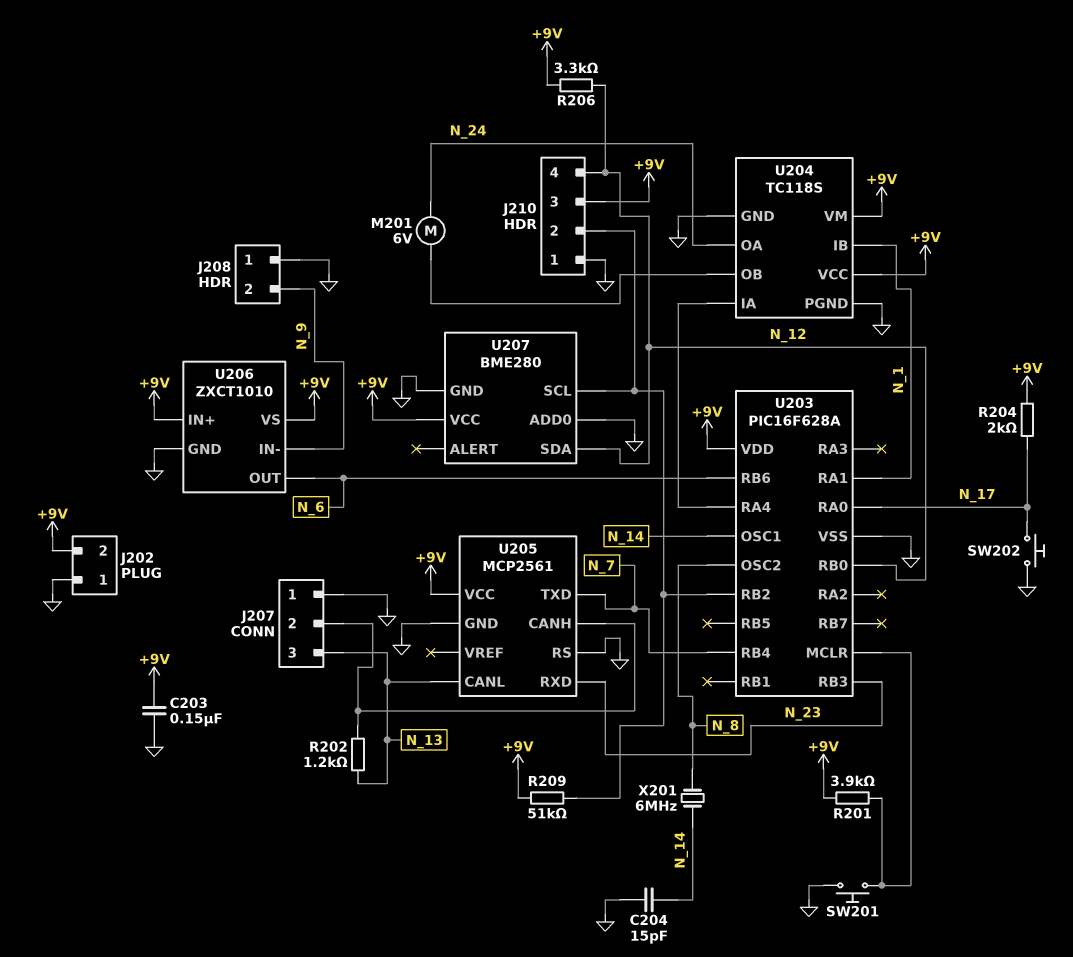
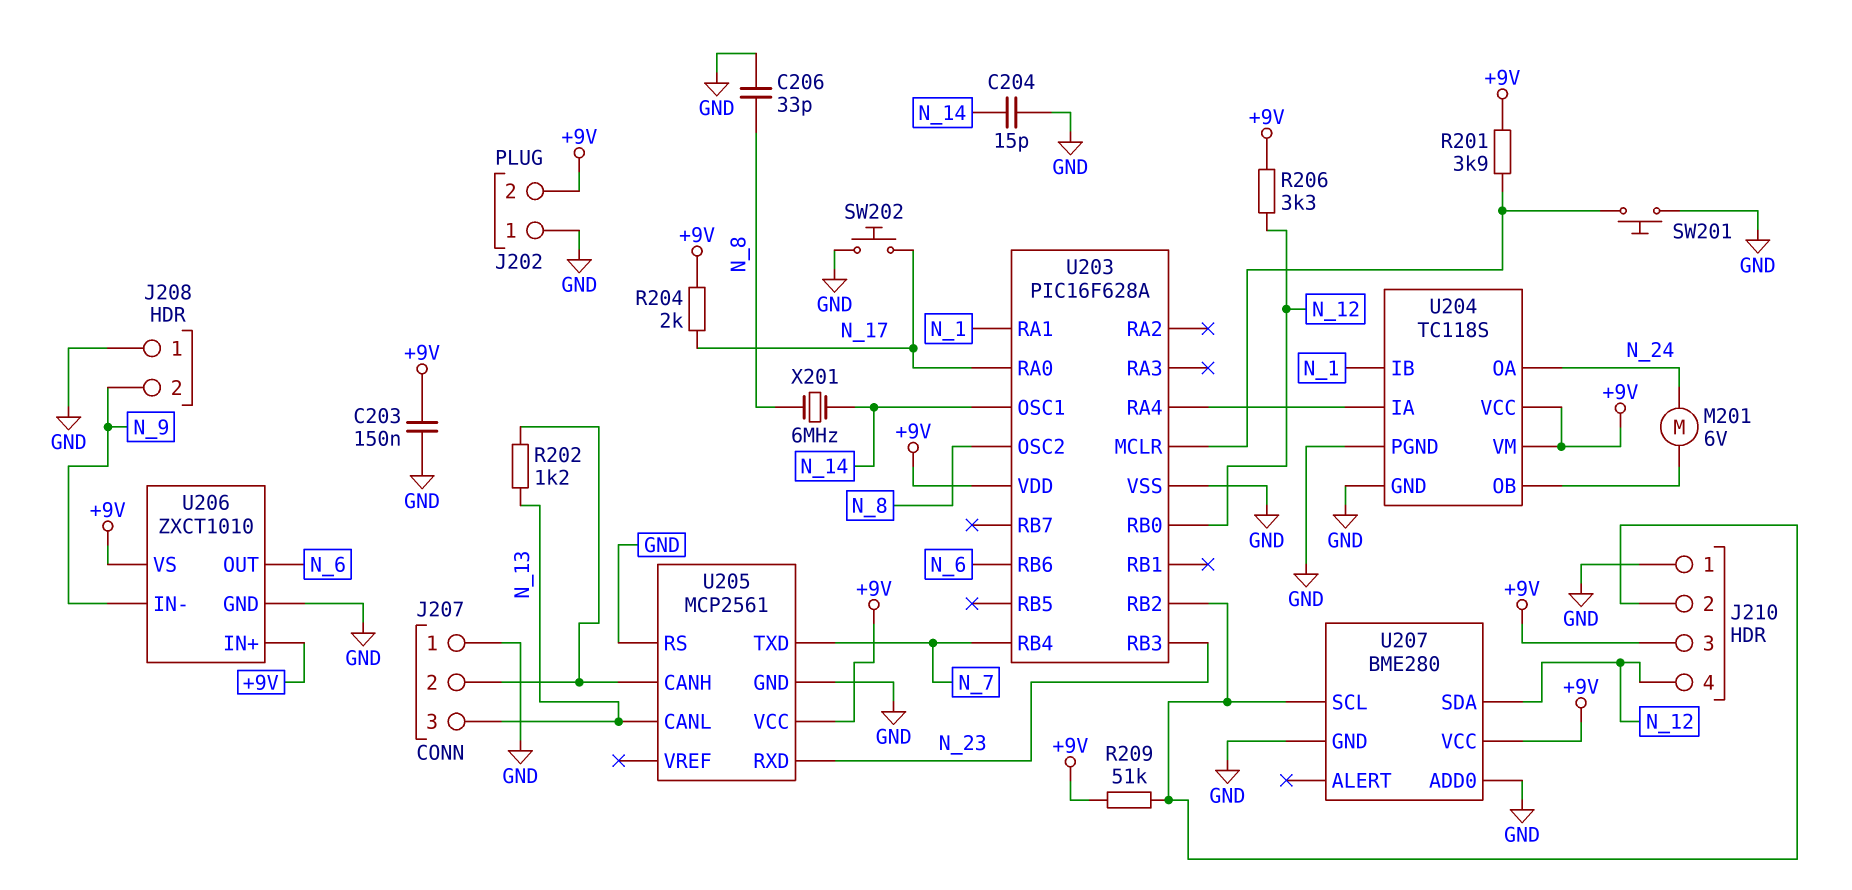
C206: none -> 33pF (GND, N_8)

